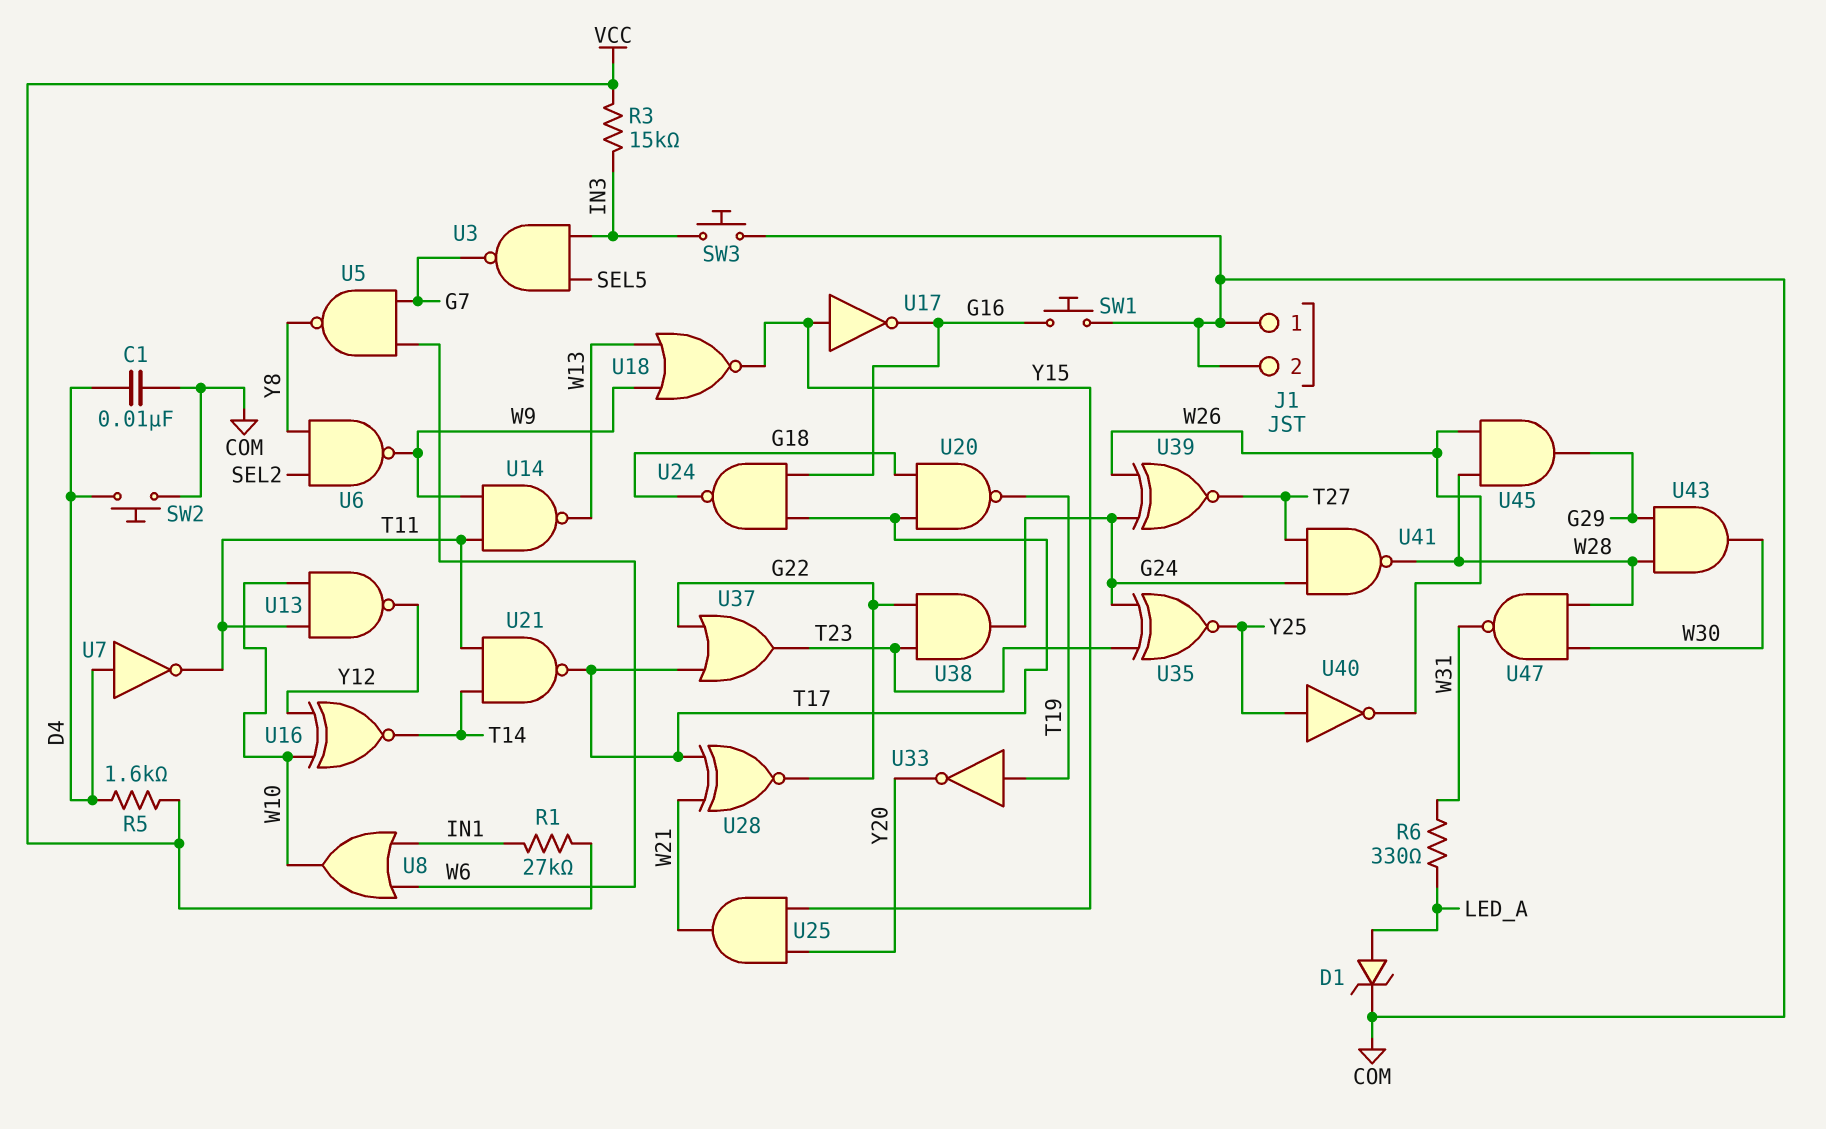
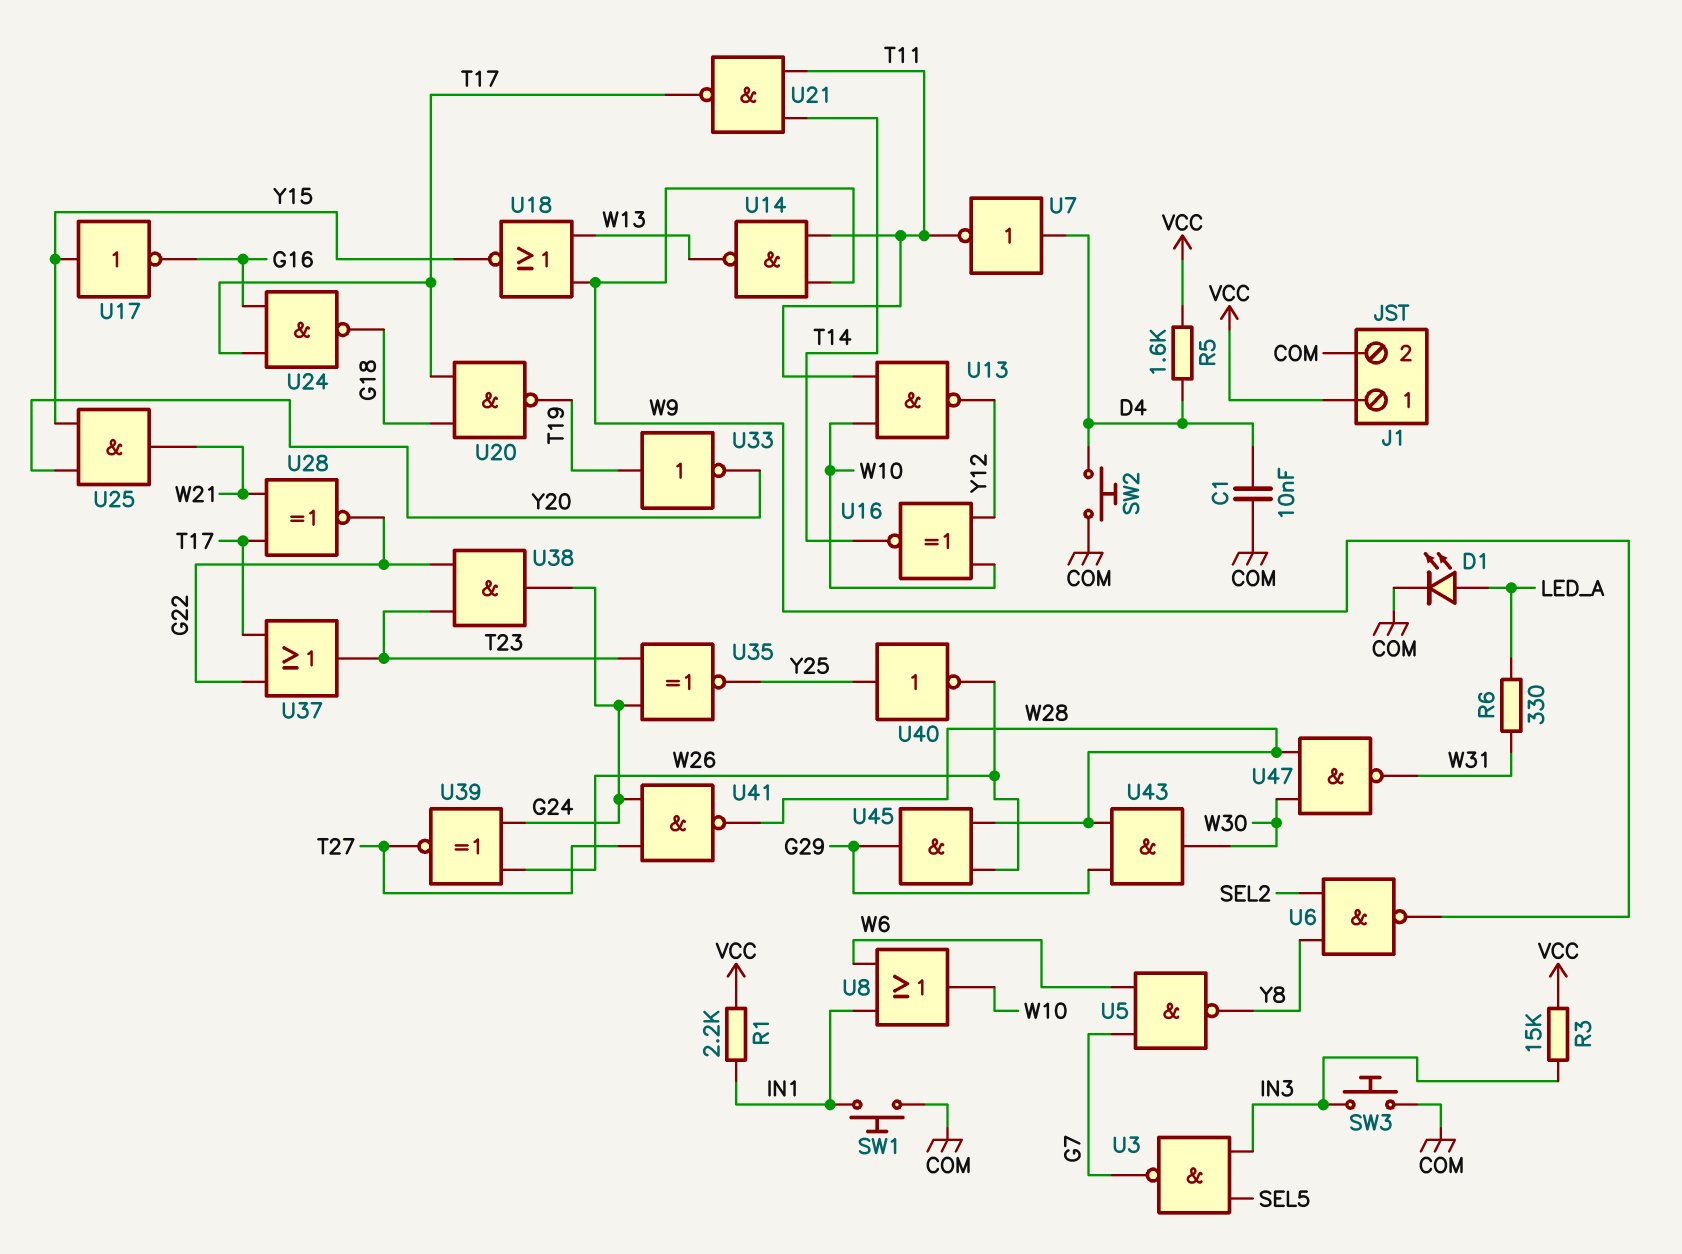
D1: zener (A LED_A, K COM) -> LED (A LED_A, K COM)
J1 pin 1: COM -> VCC
R1: 27k (IN1, VCC) -> 2.2k (IN1, VCC)
SW1: button (COM, G16) -> button (COM, IN1)

